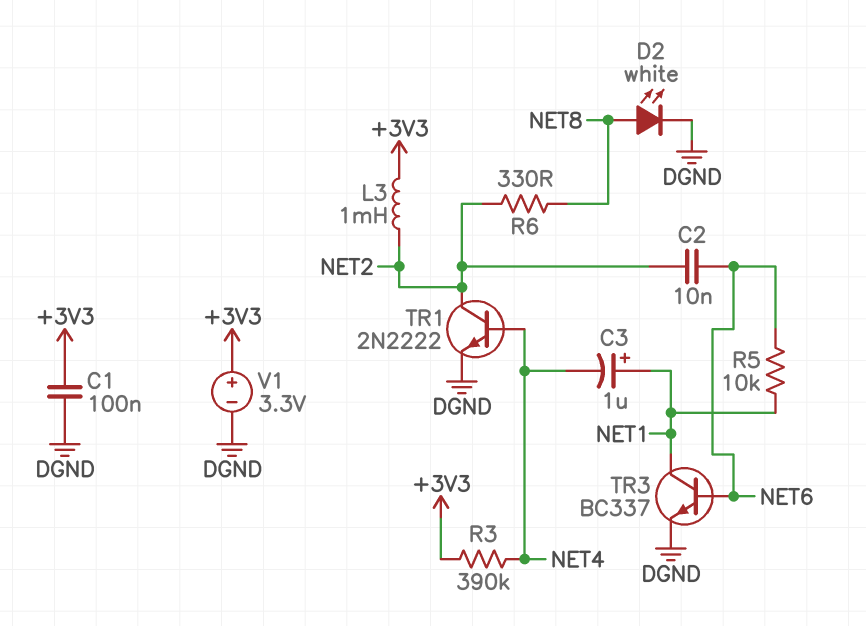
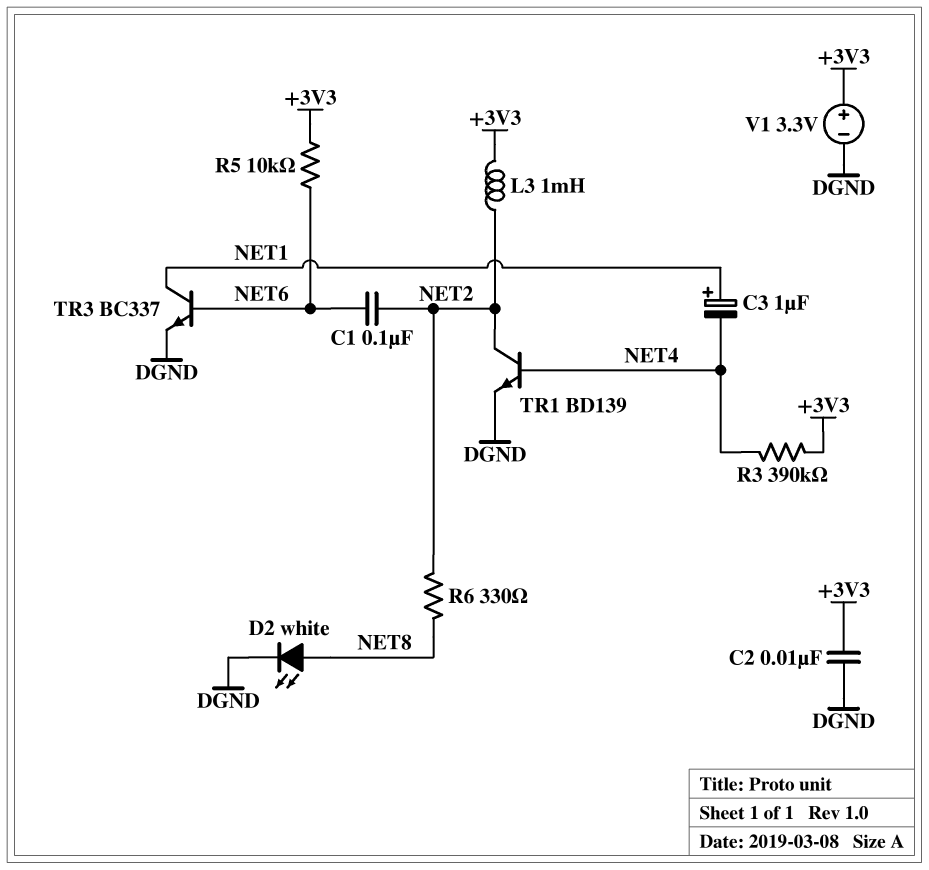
C1: 100nF (+3V3, DGND) -> 100nF (NET2, NET6)
C2: 10nF (NET2, NET6) -> 10nF (+3V3, DGND)
R5: 10k (NET1, NET6) -> 10k (+3V3, NET6)
TR1: NPN 2N2222 (B NET4, C NET2, E DGND) -> NPN BD139 (B NET4, C NET2, E DGND)

